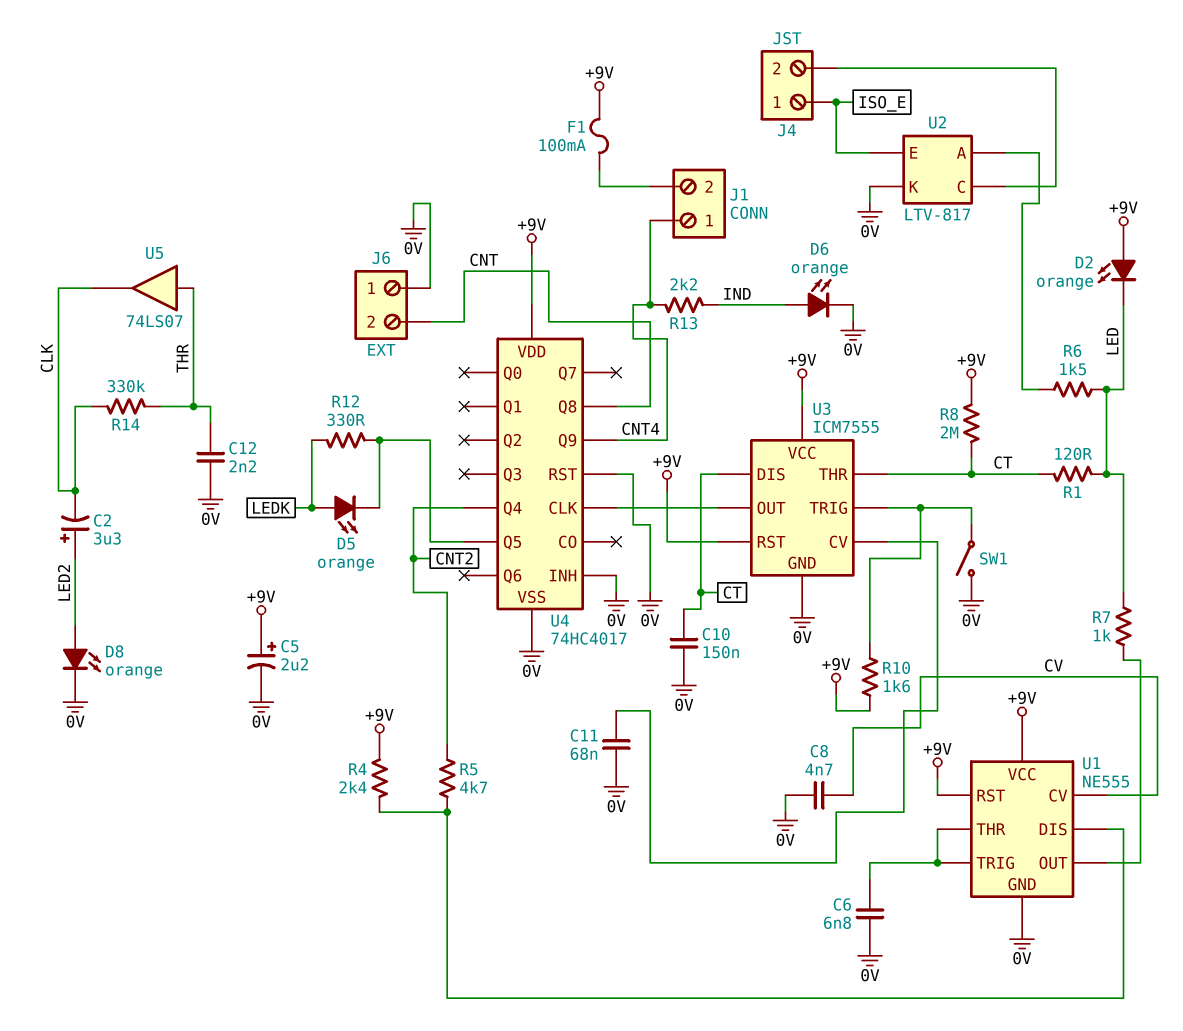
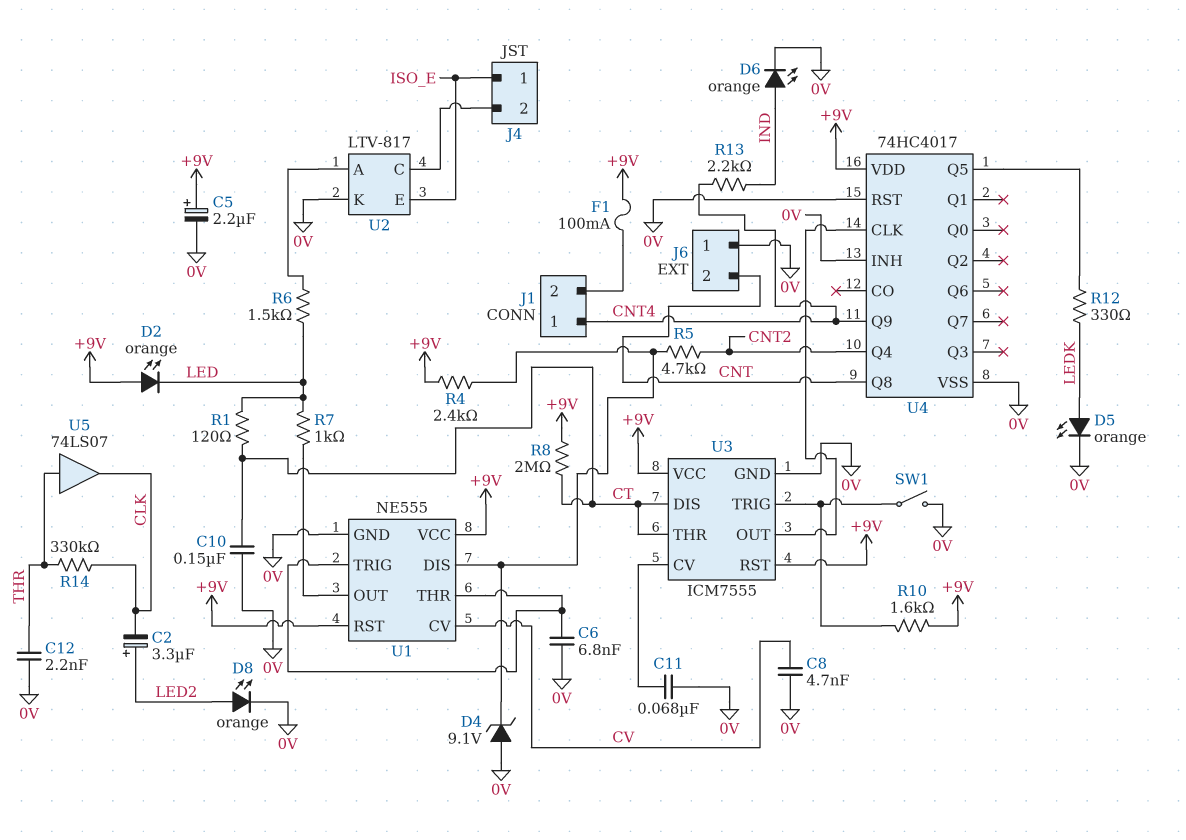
D4: none -> zener 9.1V (A 0V, K U1/DIS)
D5: LED orange (A LEDK, K U4/Q5) -> LED orange (A LEDK, K 0V)

